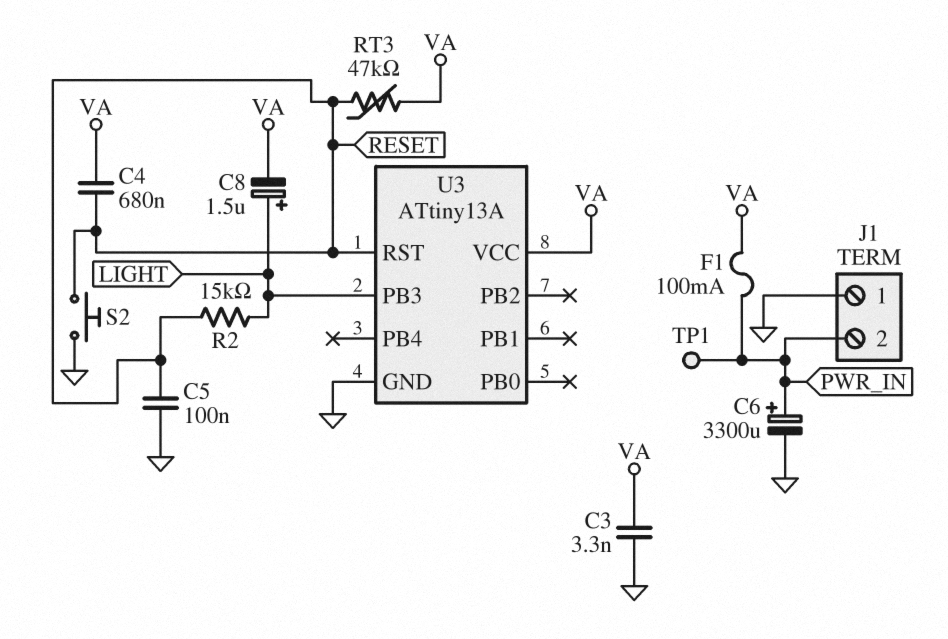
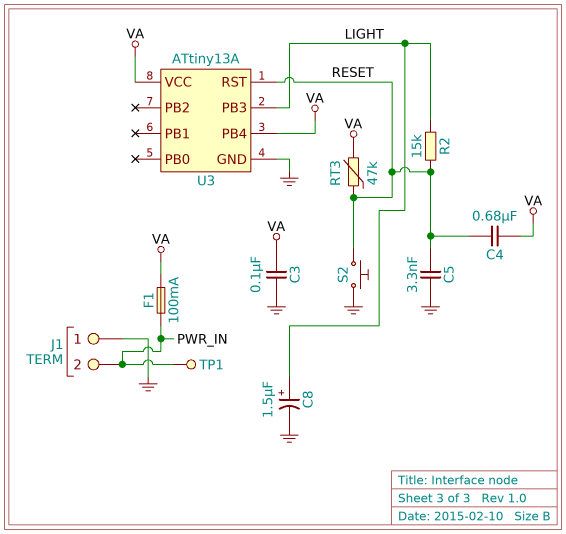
C3: 3.3nF (GND, VA) -> 100nF (GND, VA)
C5: 100nF (GND, RESET) -> 3.3nF (GND, RESET)
C6: 3300uF (plus PWR_IN, minus GND) -> none
C8: 1.5uF (plus LIGHT, minus VA) -> 1.5uF (plus LIGHT, minus GND)
U3 pin PB4: none -> VA

